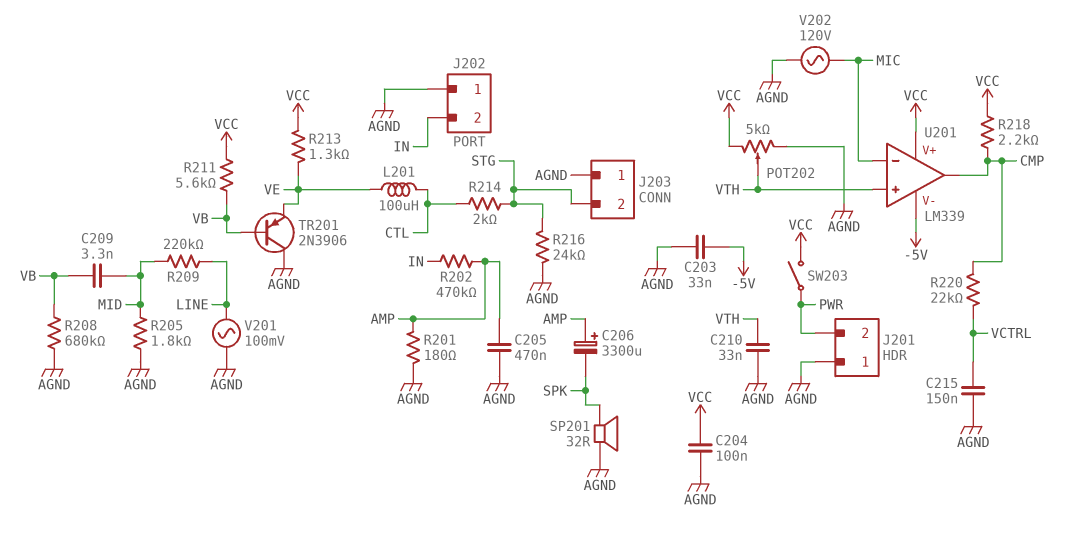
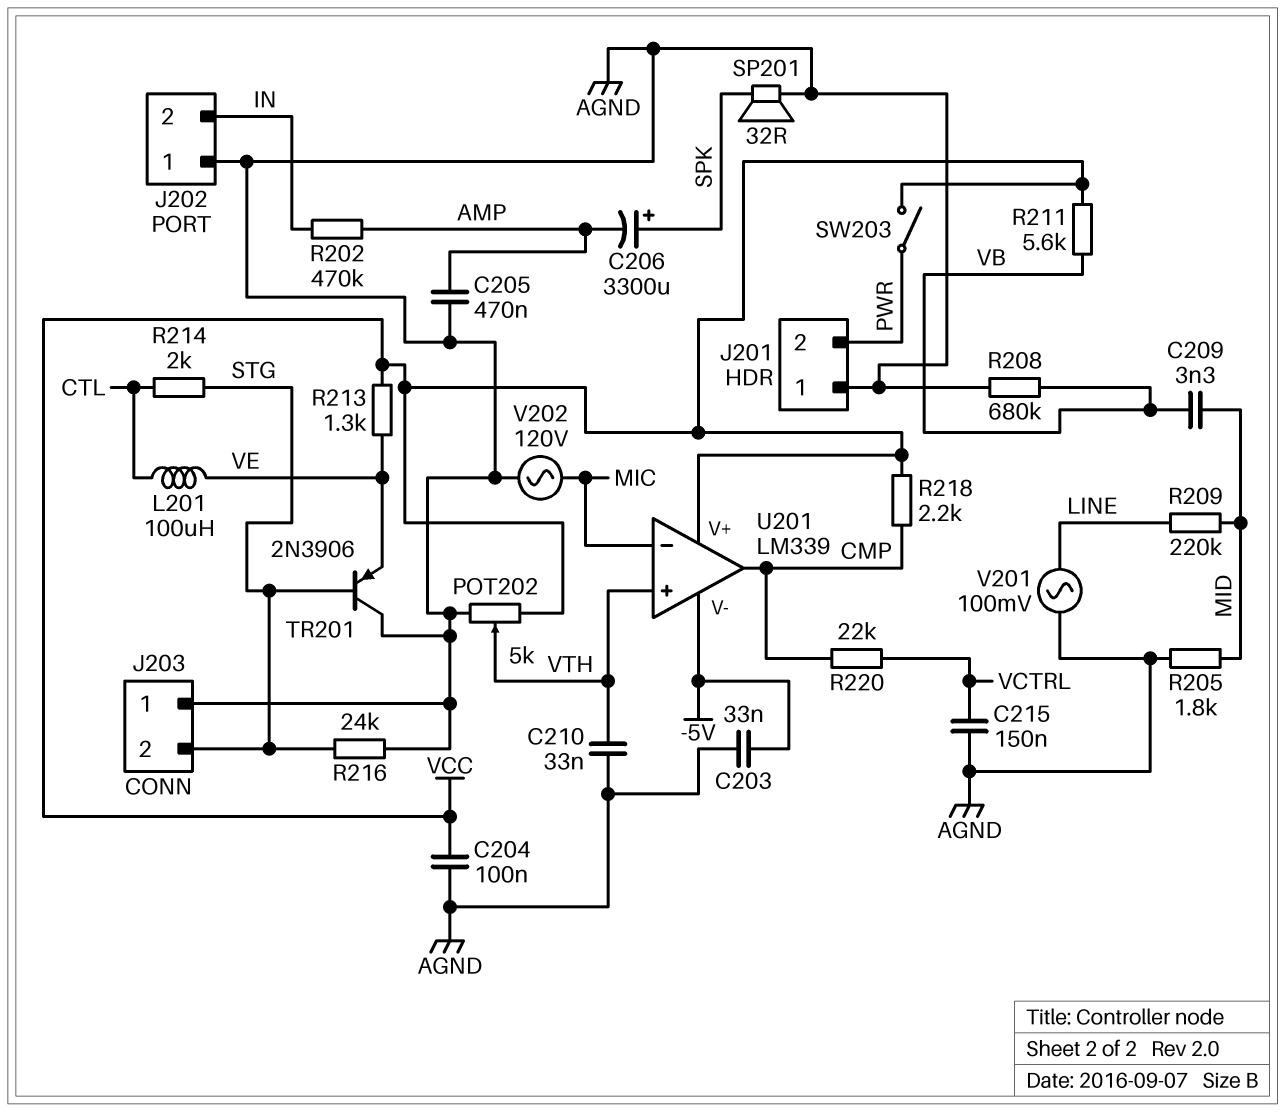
C206: 3300uF (plus AMP, minus SPK) -> 3300uF (plus SPK, minus AMP)
R201: 180 (AGND, AMP) -> none
TR201: PNP 2N3906 (B VB, C AGND, E VE) -> PNP 2N3906 (B STG, C AGND, E VE)

